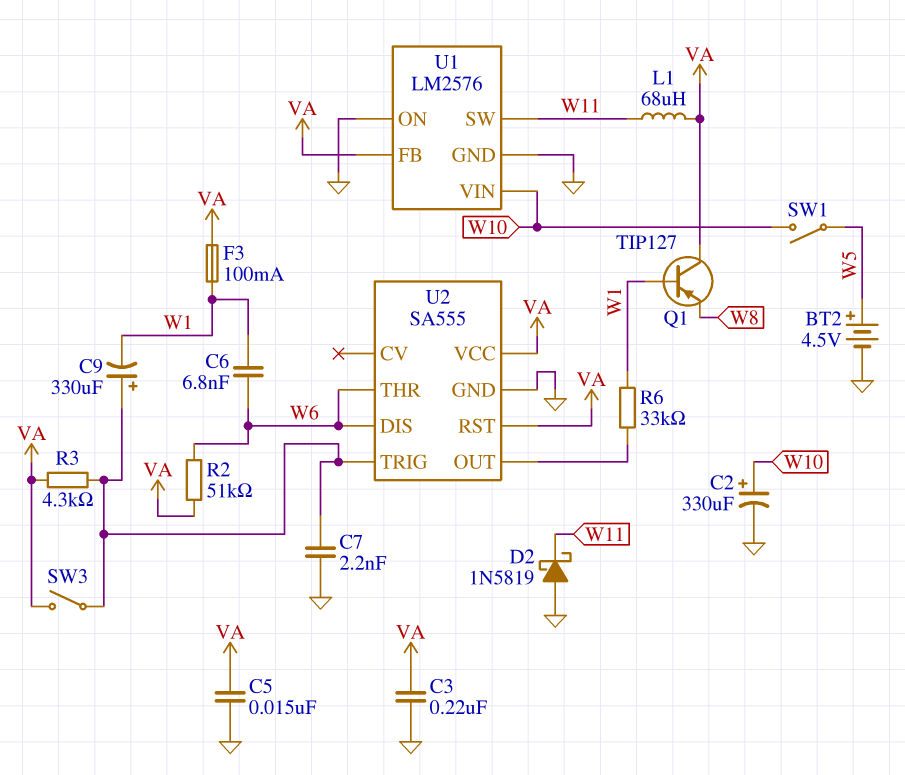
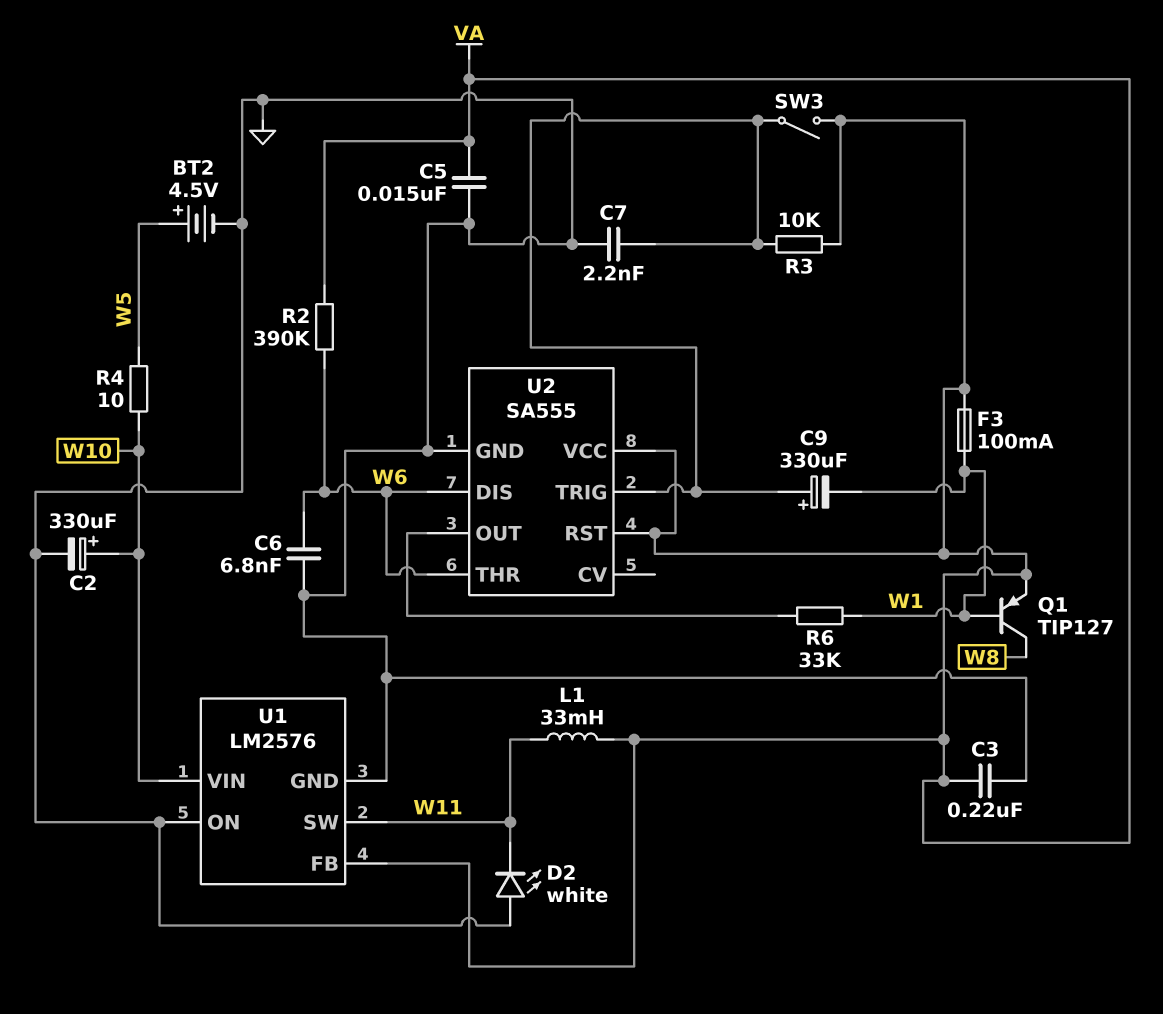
C6: 6.8nF (W1, W6) -> 6.8nF (GND, W6)
D2: schottky 1N5819 (A GND, K W11) -> LED white (A GND, K W11)
L1: 68uH (VA, W11) -> 33mH (VA, W11)
Q1: PNP TIP127 (B W1, C VA, E W8) -> PNP TIP127 (B W1, C W8, E VA)
R2: 51k (VA, W6) -> 390k (VA, W6)
R3: 4.3k (U2/TRIG, VA) -> 10k (U2/TRIG, VA)
R4: none -> 10 (W5, W10)
SW1: switch (W5, W10) -> none

